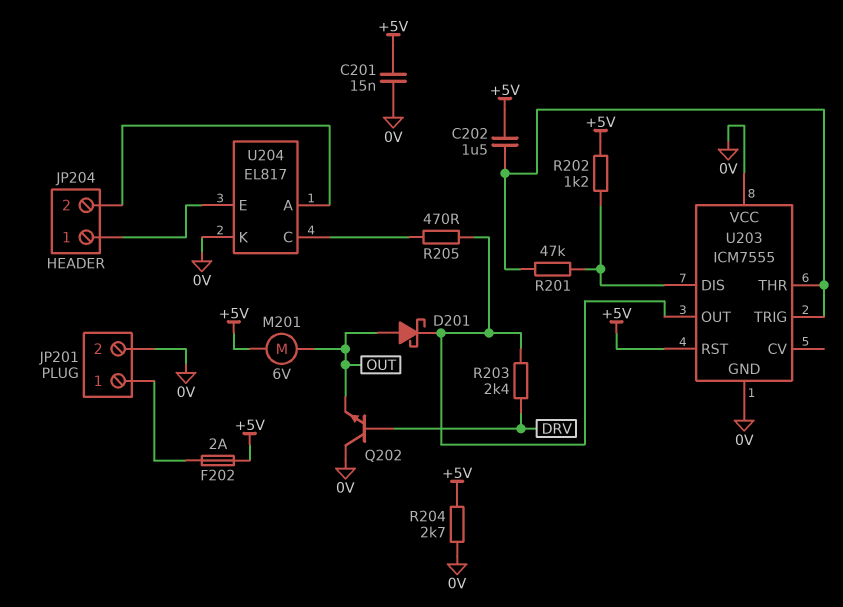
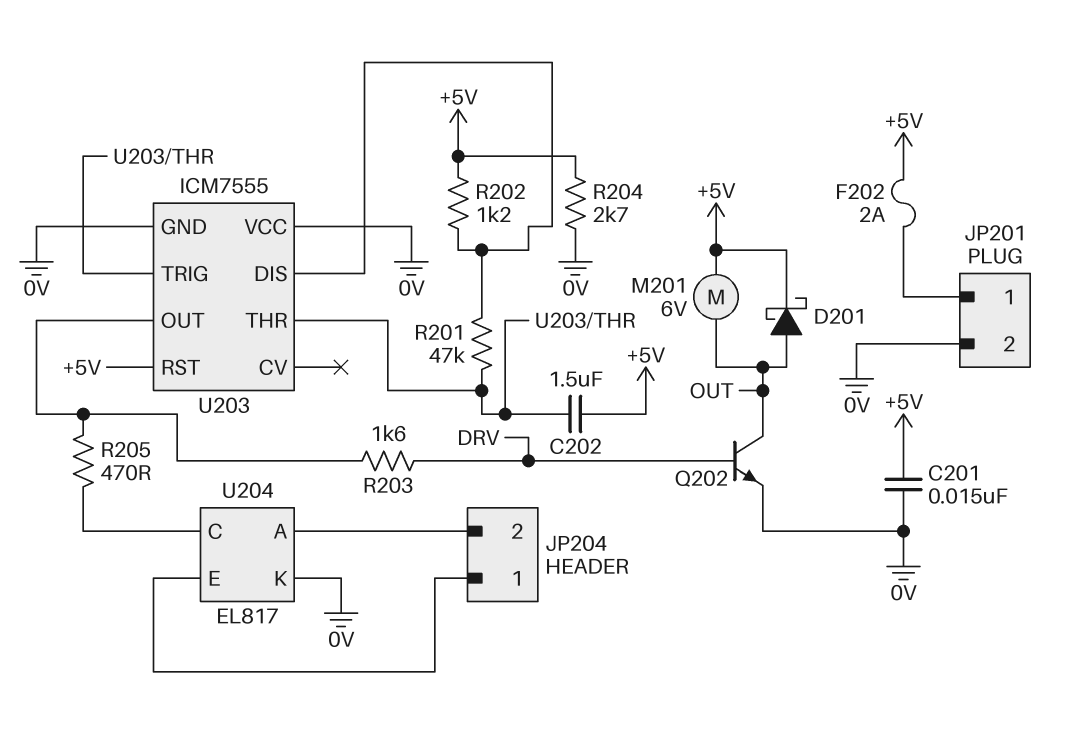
D201: schottky (A OUT, K U203/OUT) -> schottky (A OUT, K +5V)
Q202: NPN (B DRV, C 0V, E OUT) -> NPN (B DRV, C OUT, E 0V)
R203: 2.4k (DRV, U203/OUT) -> 1.6k (DRV, U203/OUT)

